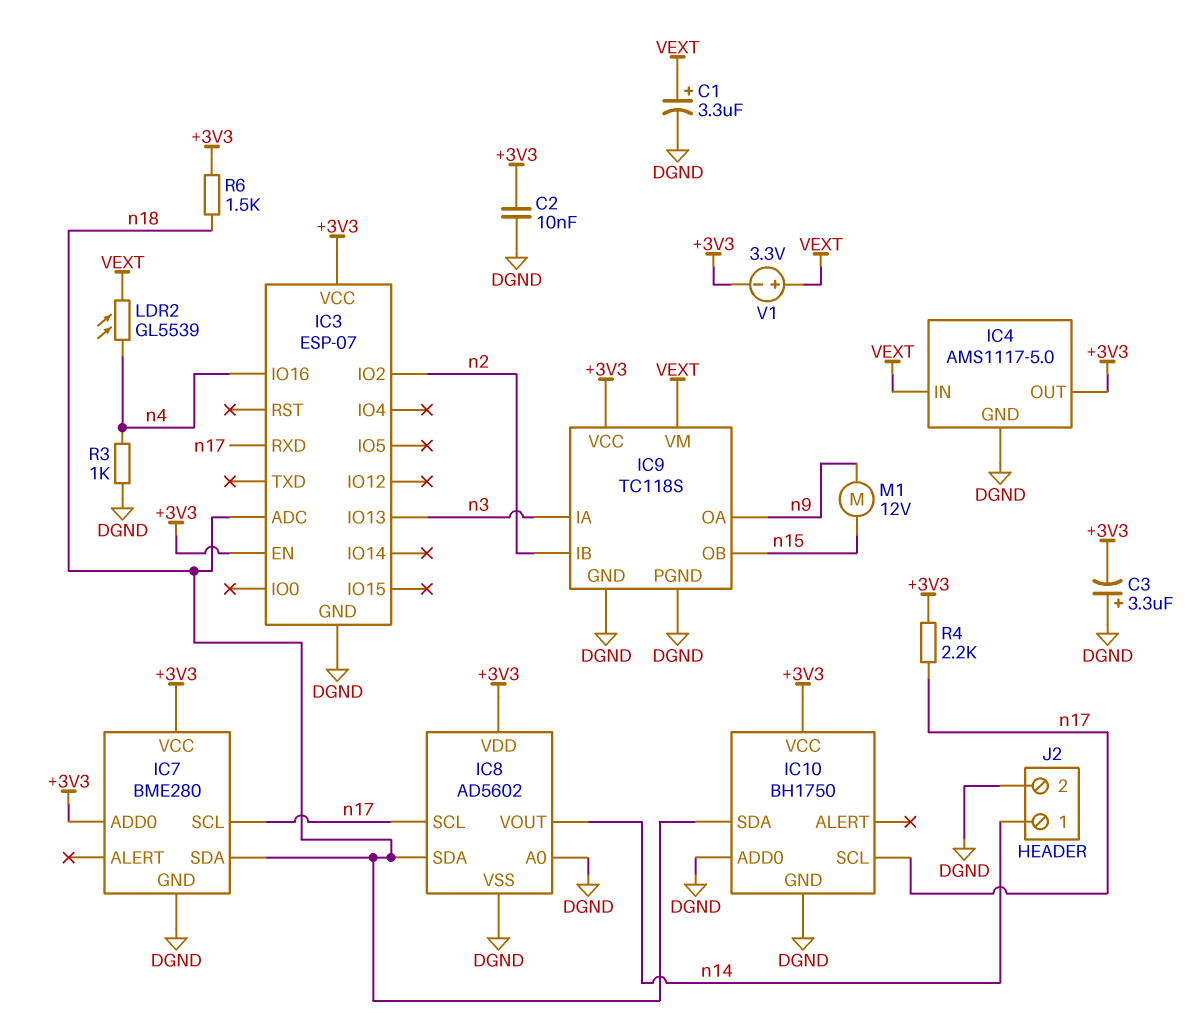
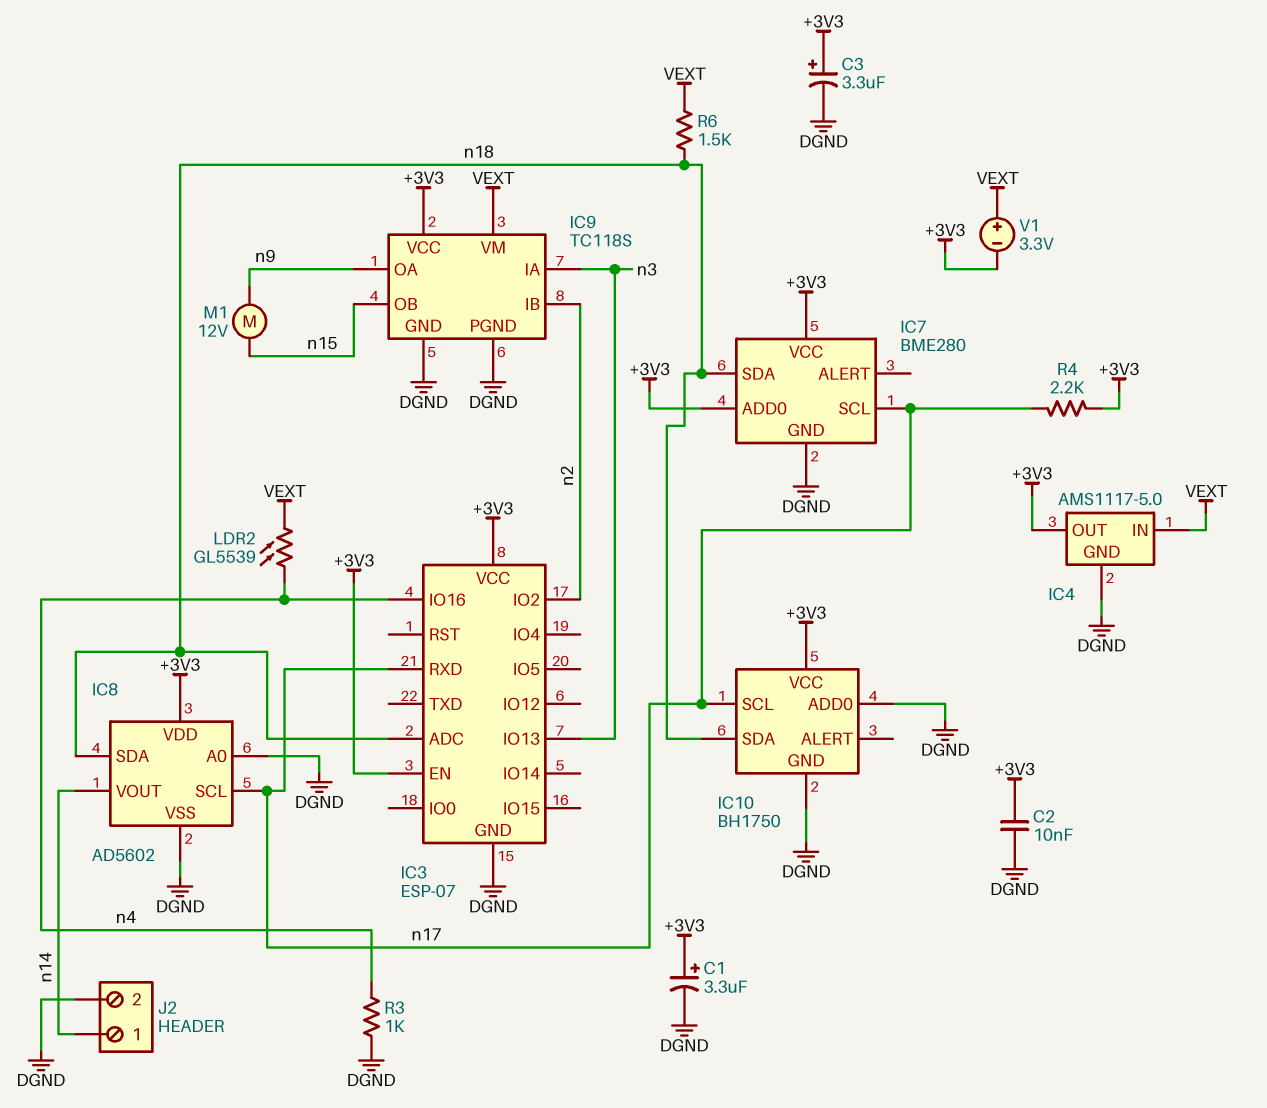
C1: 3.3uF (plus VEXT, minus DGND) -> 3.3uF (plus +3V3, minus DGND)
C3: 3.3uF (plus DGND, minus +3V3) -> 3.3uF (plus +3V3, minus DGND)
R6: 1.5k (+3V3, n18) -> 1.5k (VEXT, n18)

